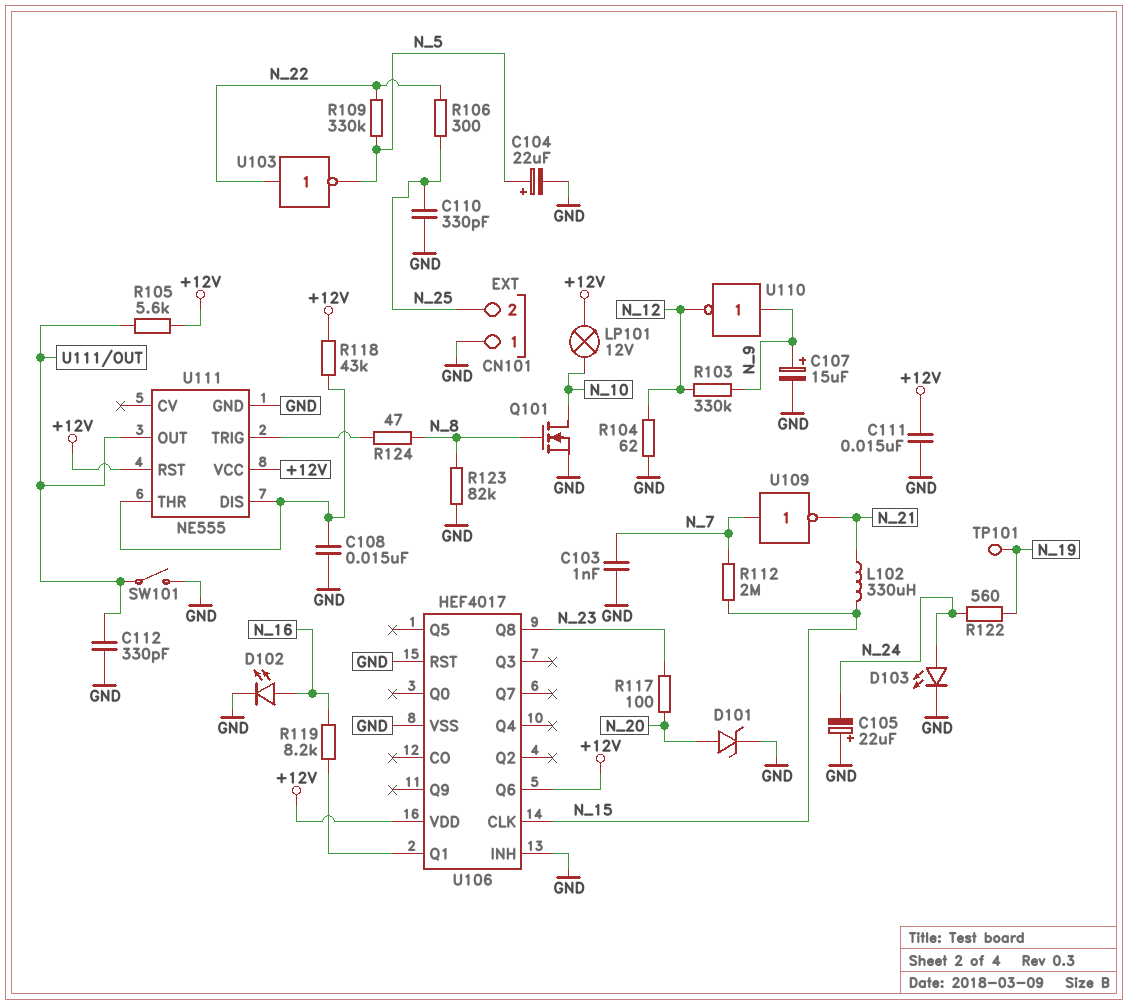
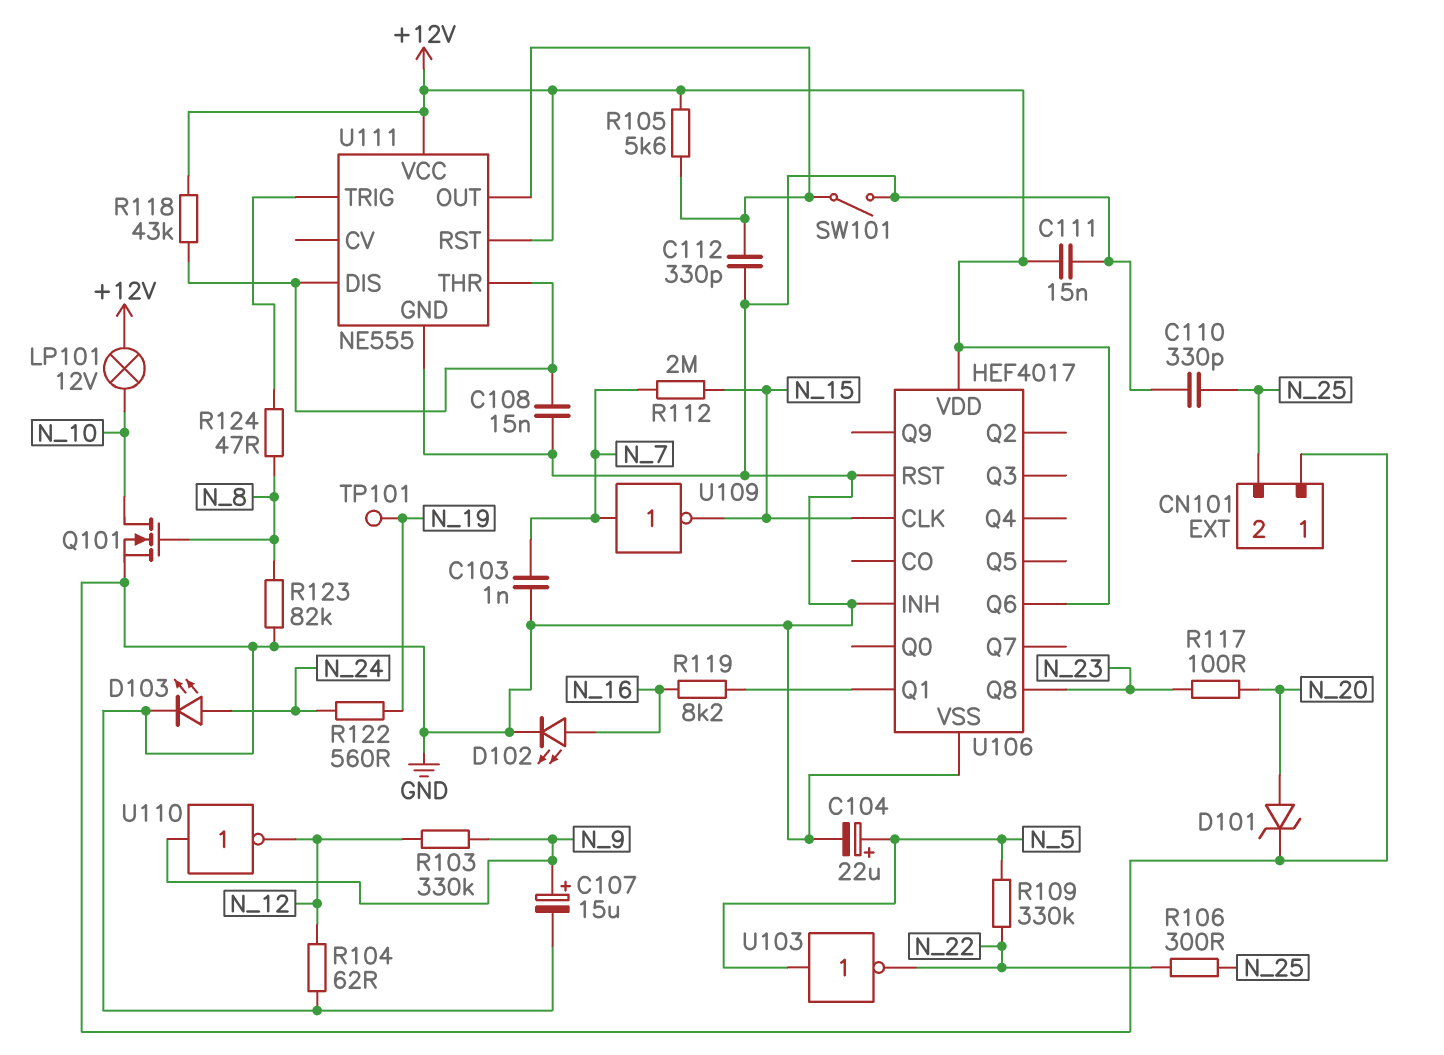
C105: 22uF (plus GND, minus N_24) -> none
L102: 330uH (N_15, N_21) -> none
U103: NOT (in N_22, out N_5) -> NOT (in N_5, out N_22)
U109: NOT (in N_7, out N_21) -> NOT (in N_7, out N_15)

